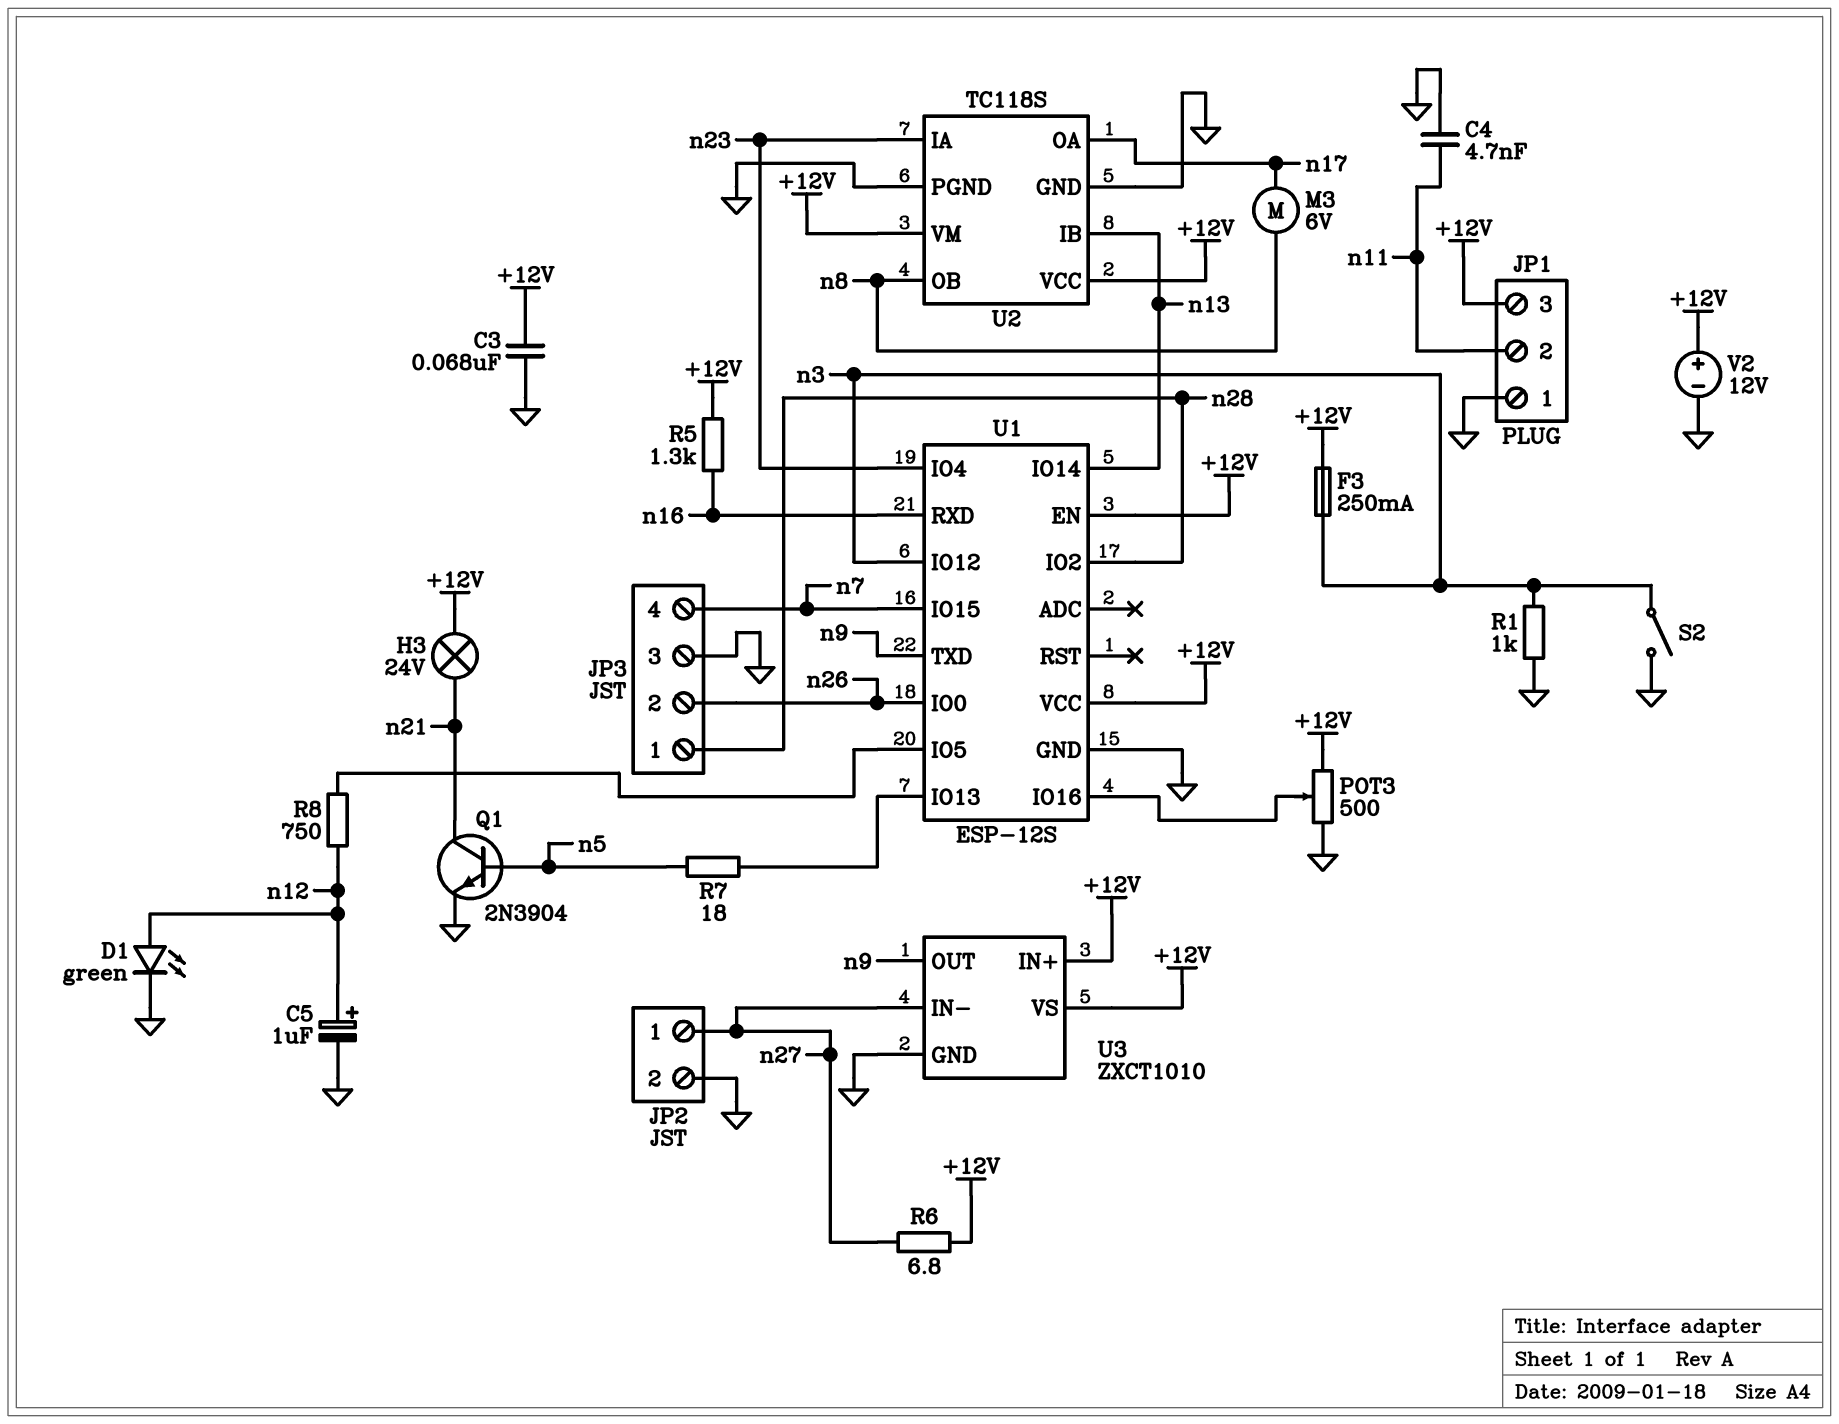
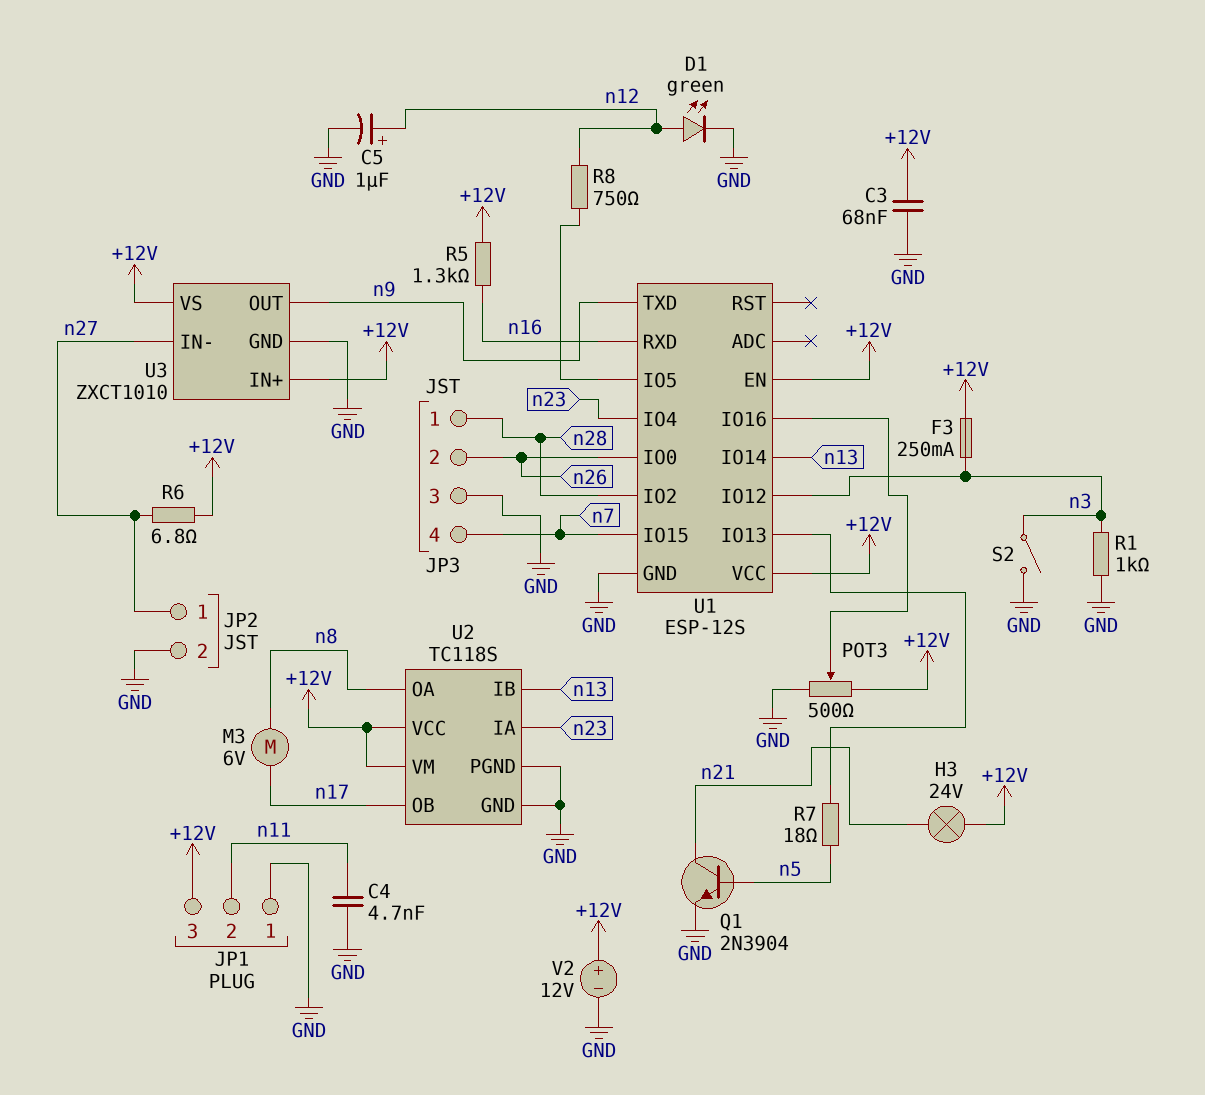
U2 pin OA: n17 -> n8
U2 pin OB: n8 -> n17

